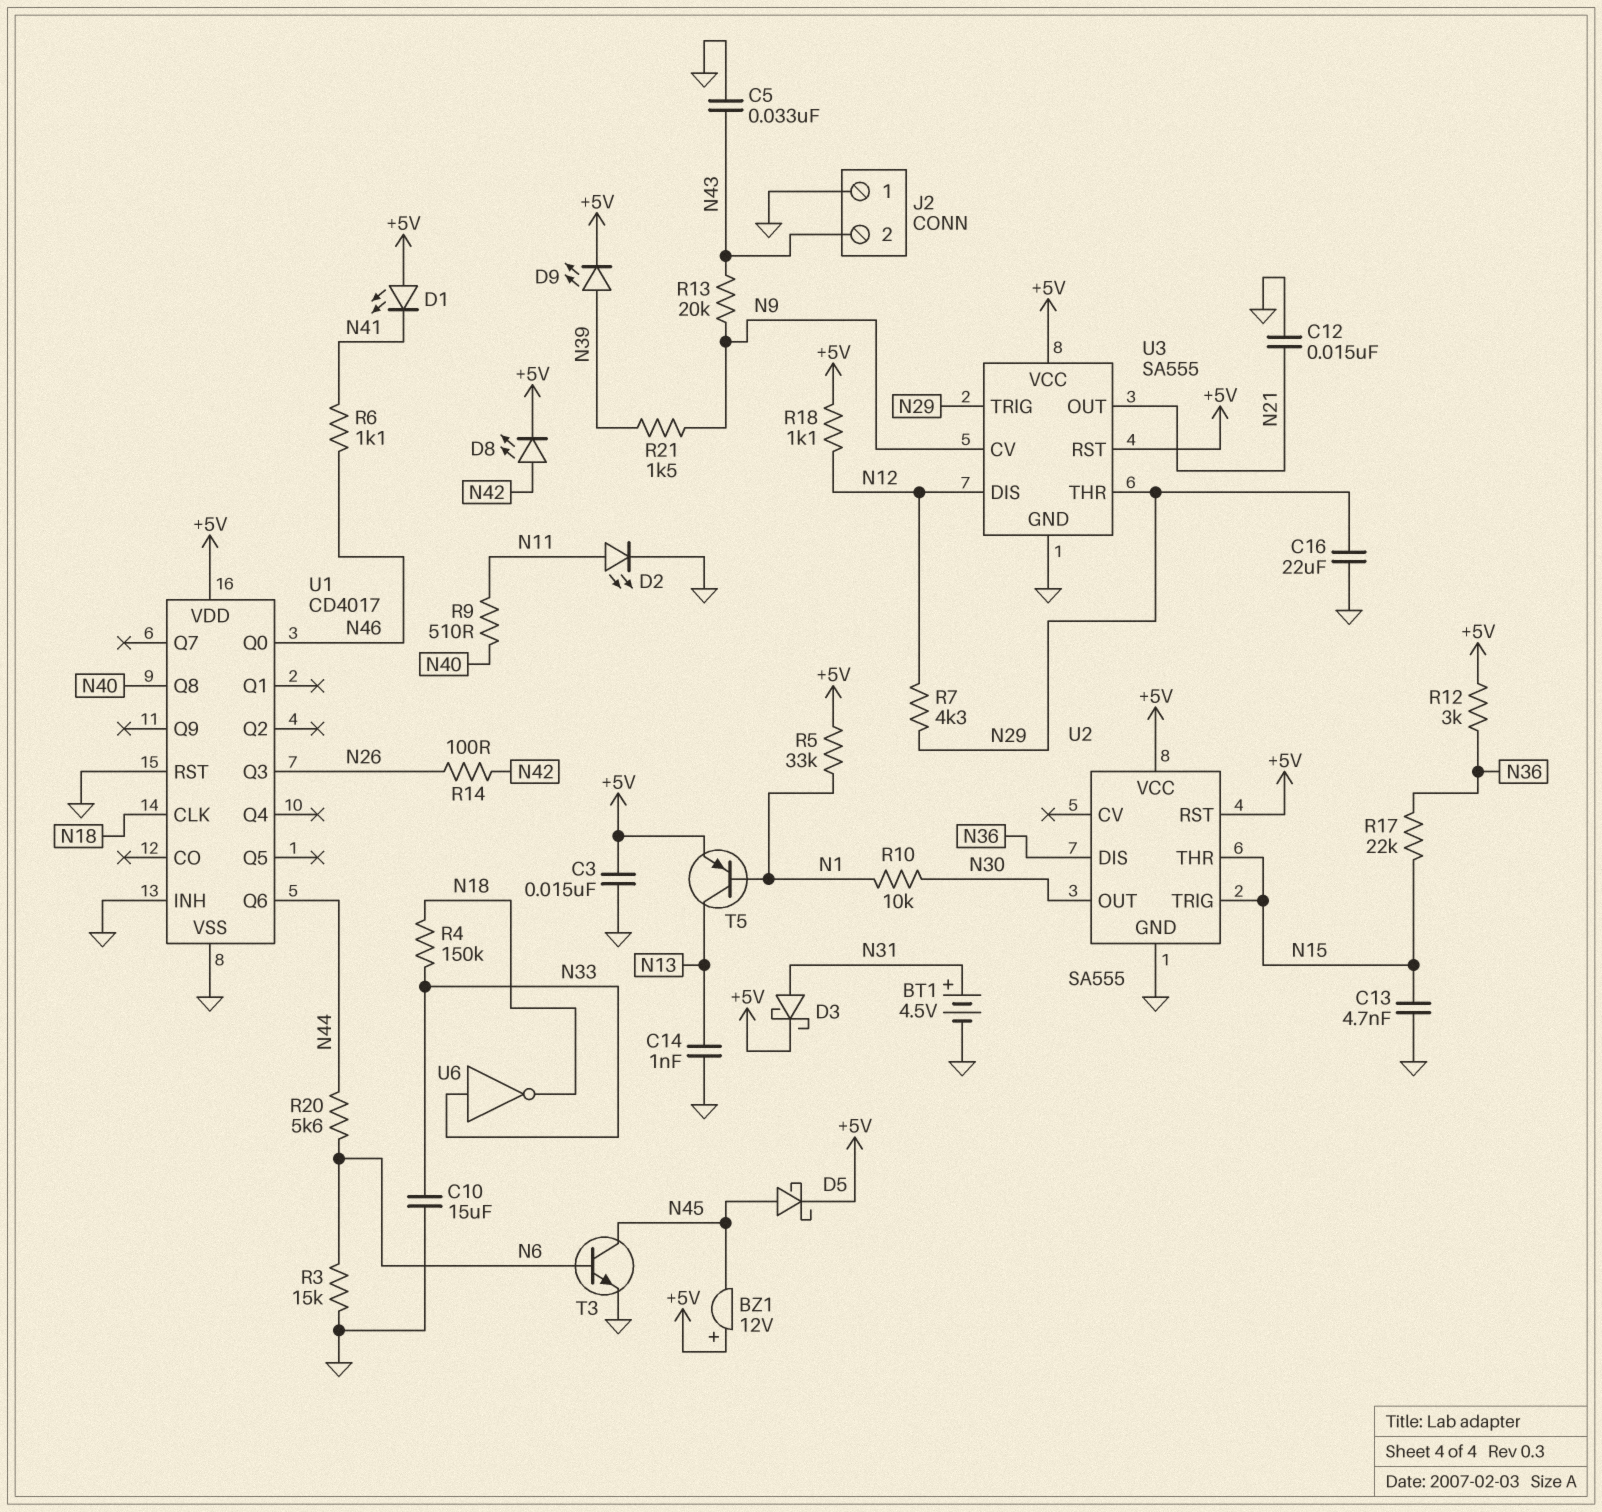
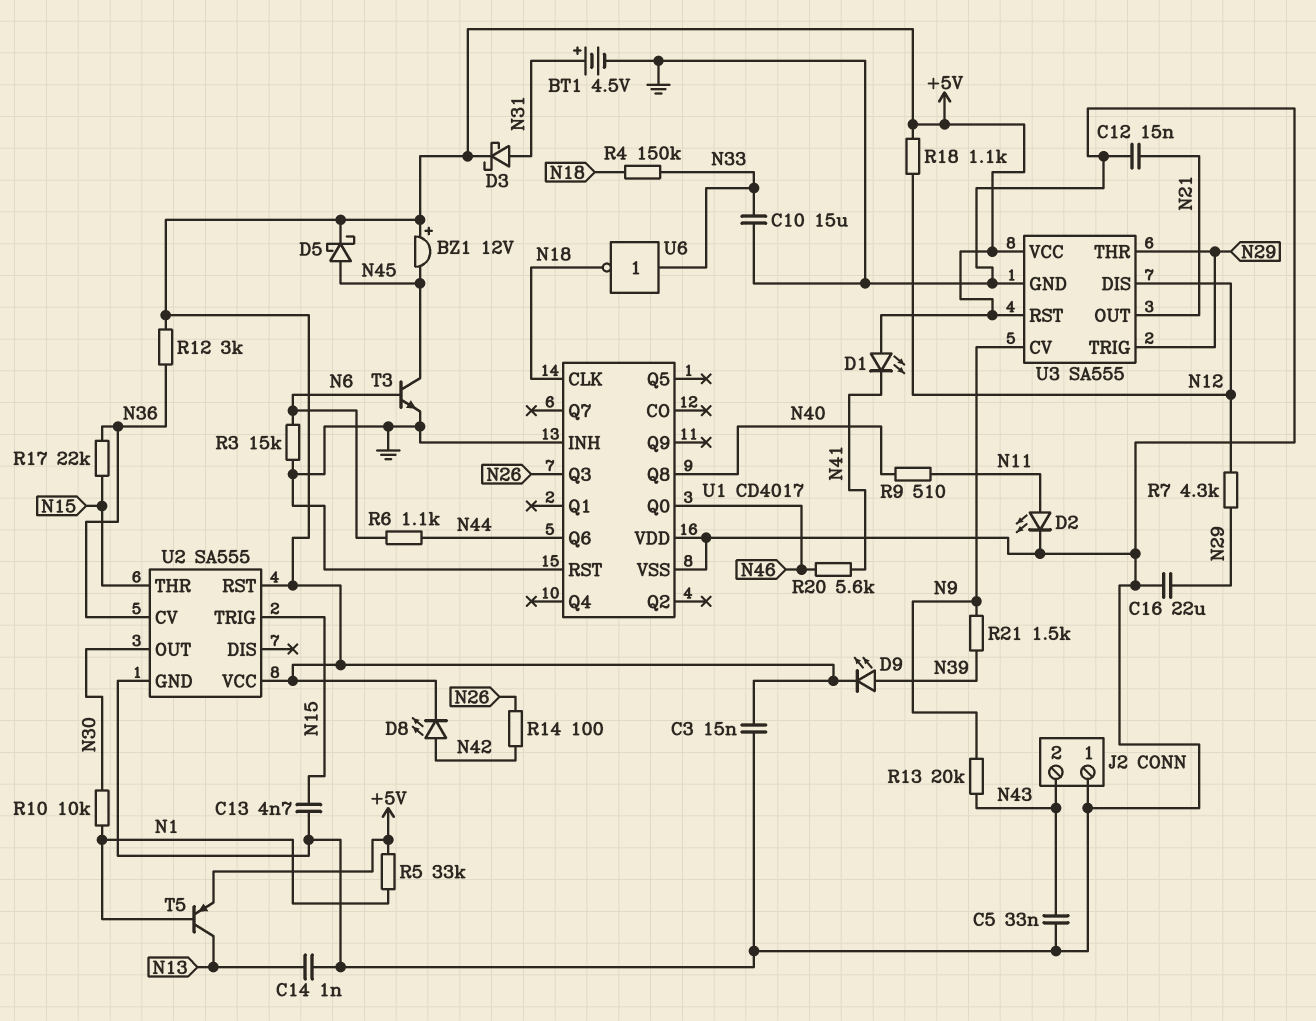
R6: 1.1k (N41, N46) -> 1.1k (N6, N44)
R20: 5.6k (N6, N44) -> 5.6k (N41, N46)
U1 pin VDD: +5V -> GND
U2 pin CV: none -> N36
U2 pin DIS: N36 -> none

